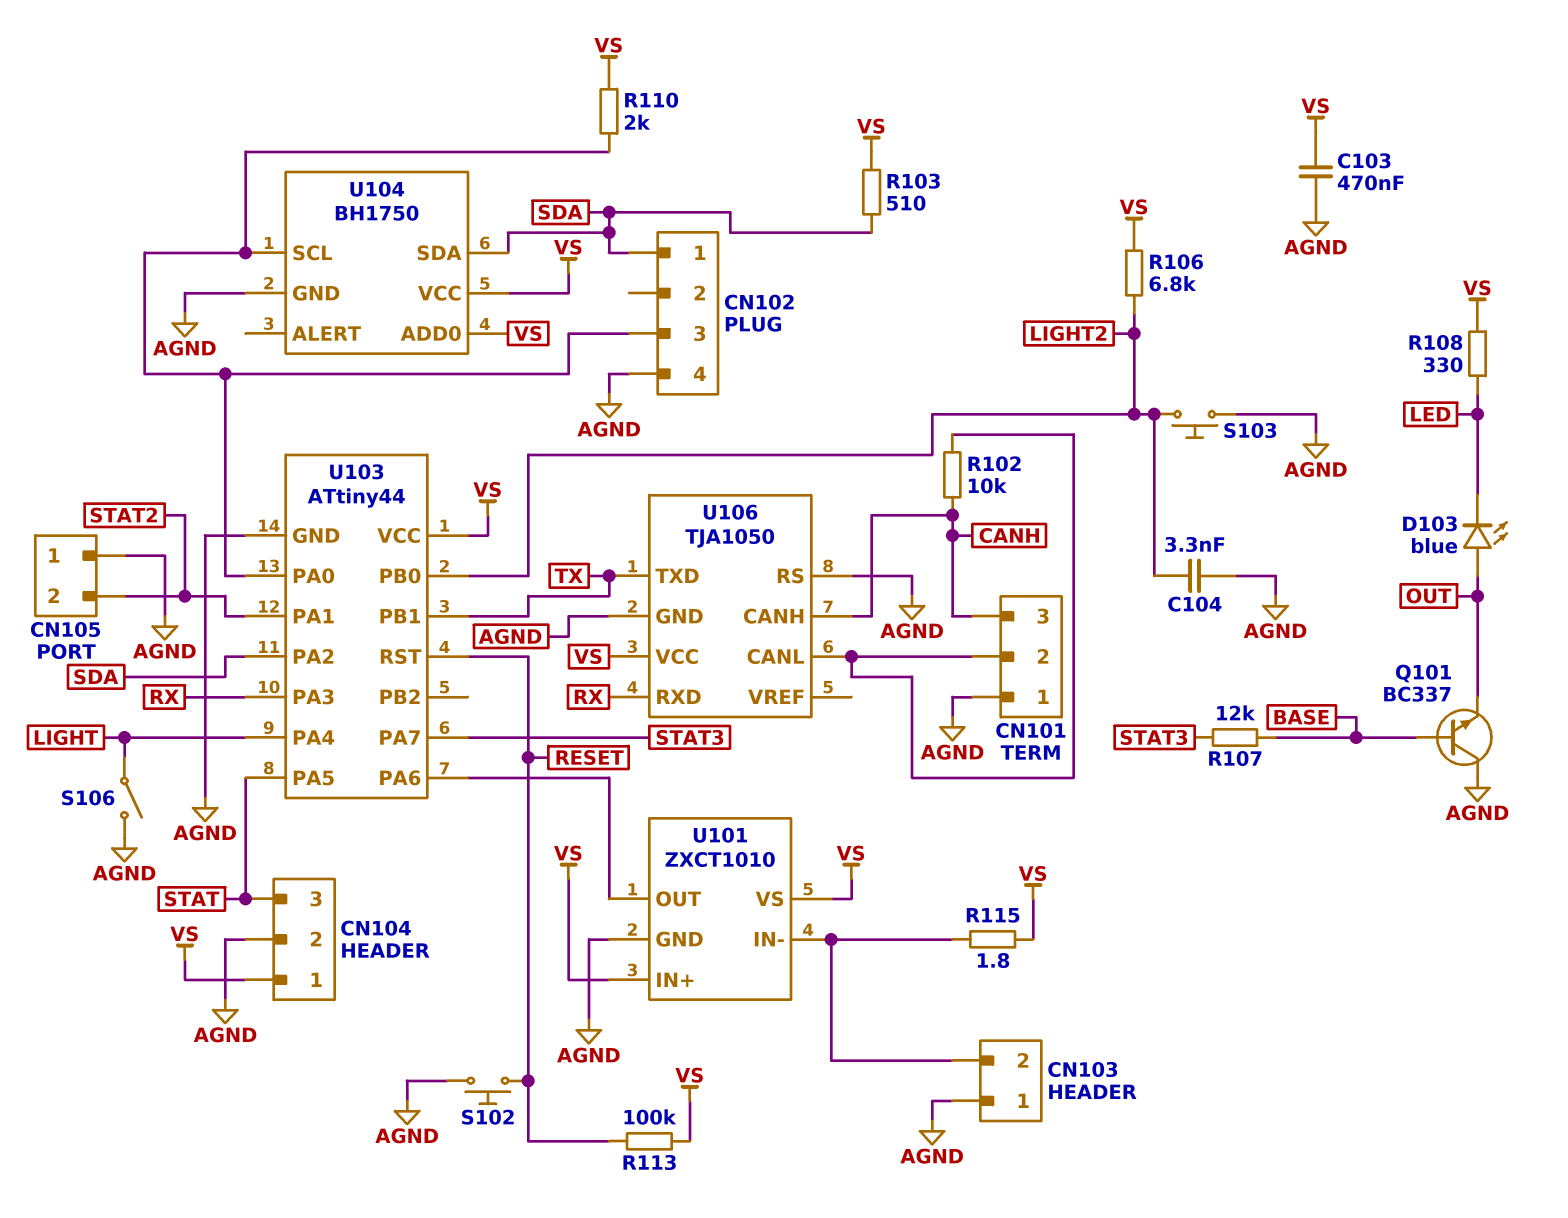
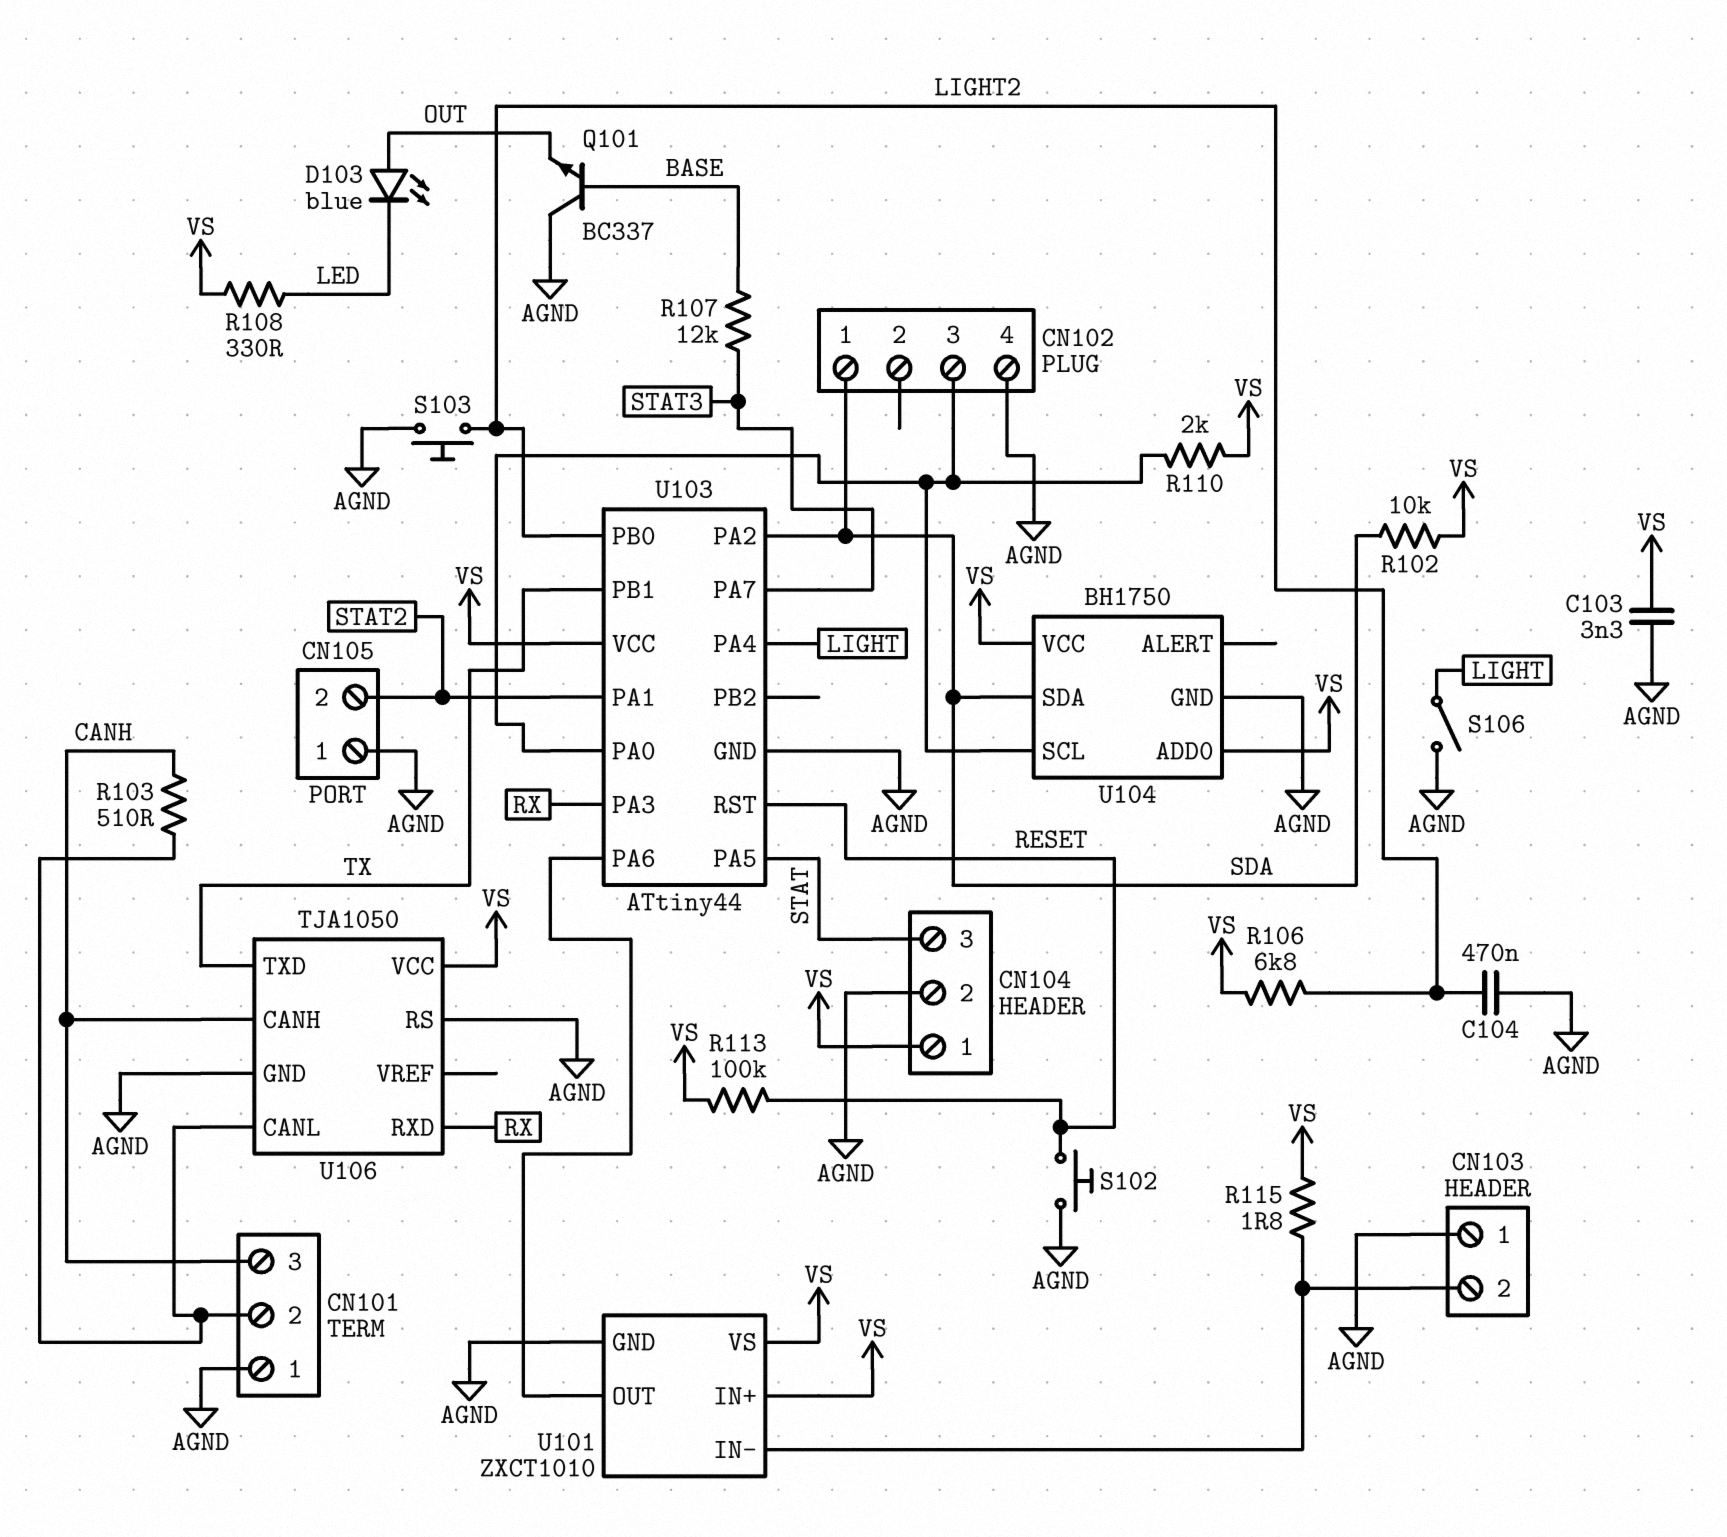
C103: 470nF (AGND, VS) -> 3.3nF (AGND, VS)
C104: 3.3nF (AGND, LIGHT2) -> 470nF (AGND, LIGHT2)
R102: 10k (CANH, CN101/2) -> 10k (SDA, VS)
R103: 510 (SDA, VS) -> 510 (CANH, CN101/2)

